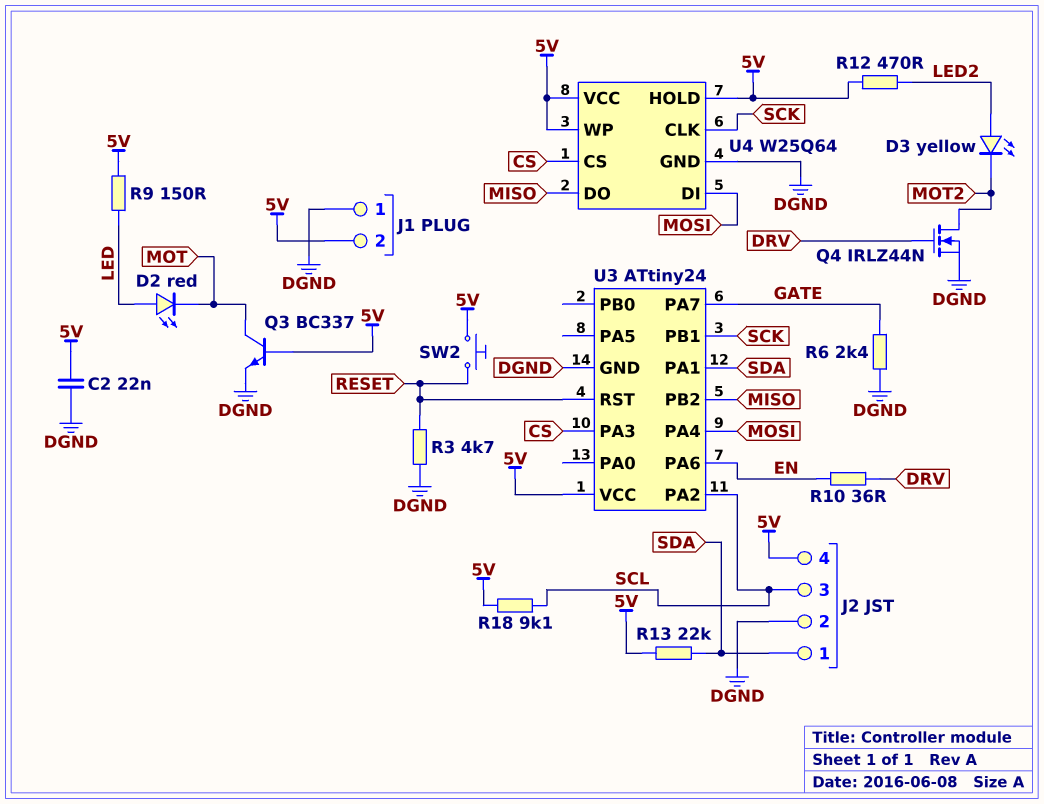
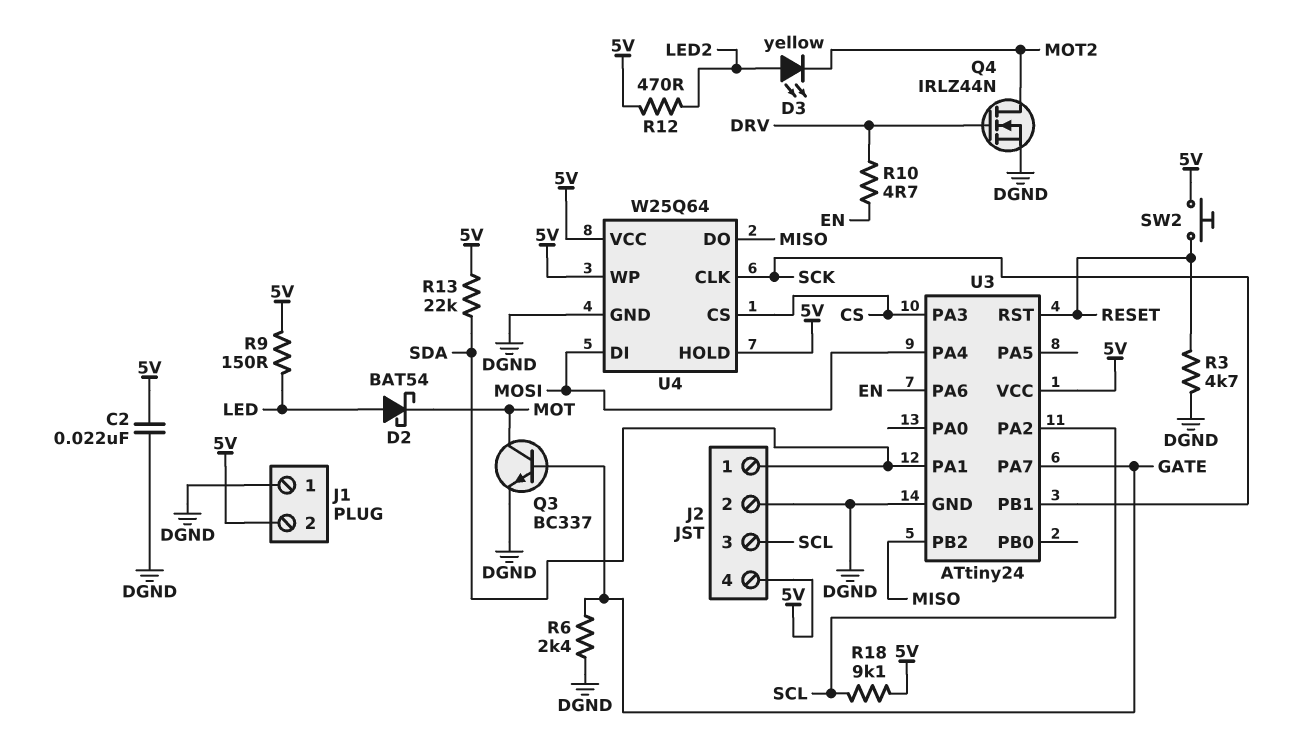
D2: LED red (A LED, K MOT) -> schottky BAT54 (A LED, K MOT)
Q3: NPN BC337 (B 5V, C MOT, E DGND) -> NPN BC337 (B GATE, C MOT, E DGND)
R10: 36 (DRV, EN) -> 4.7 (DRV, EN)

